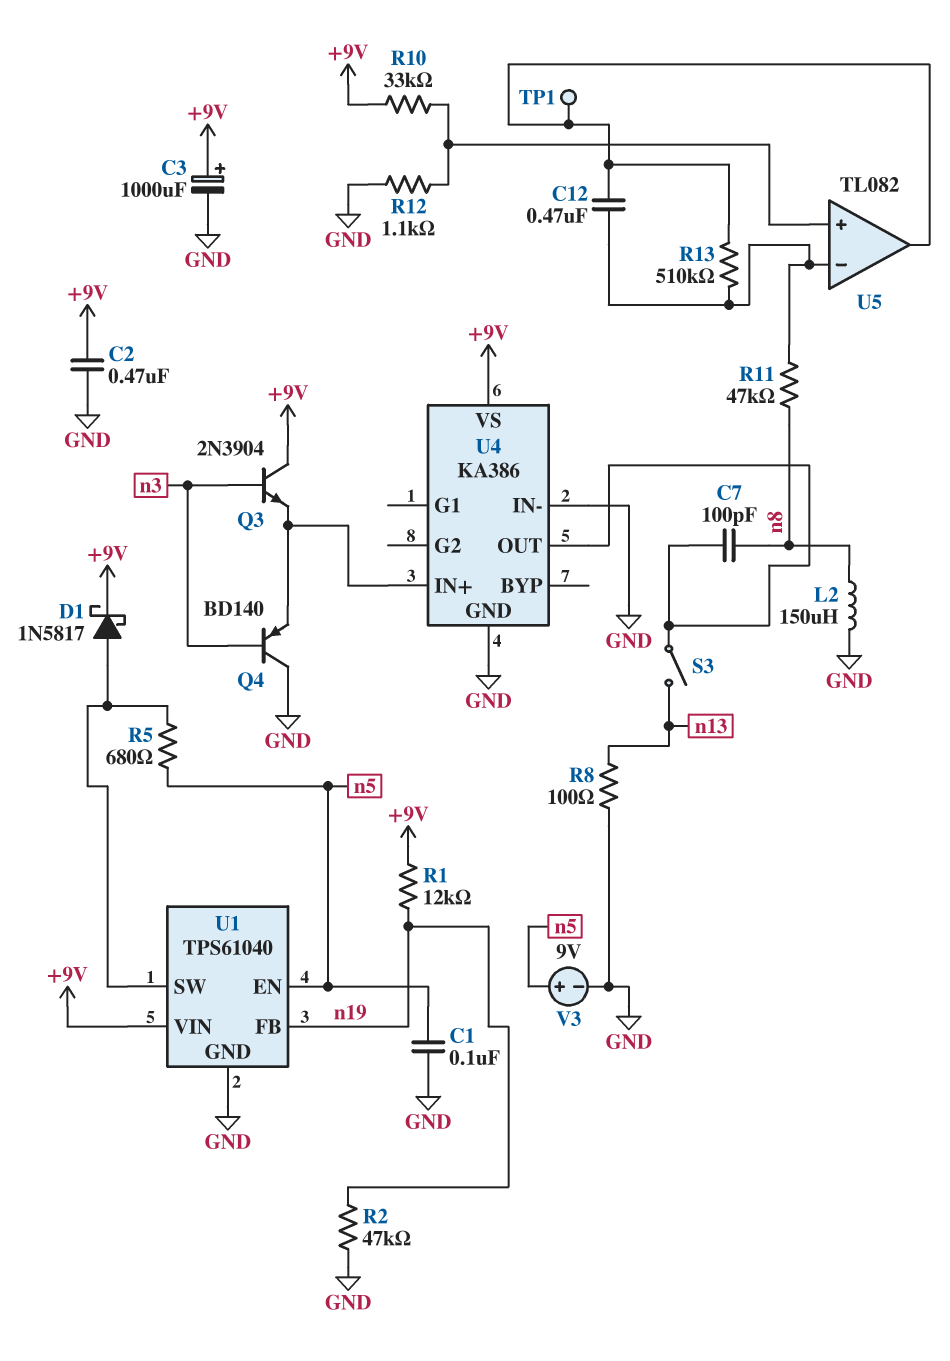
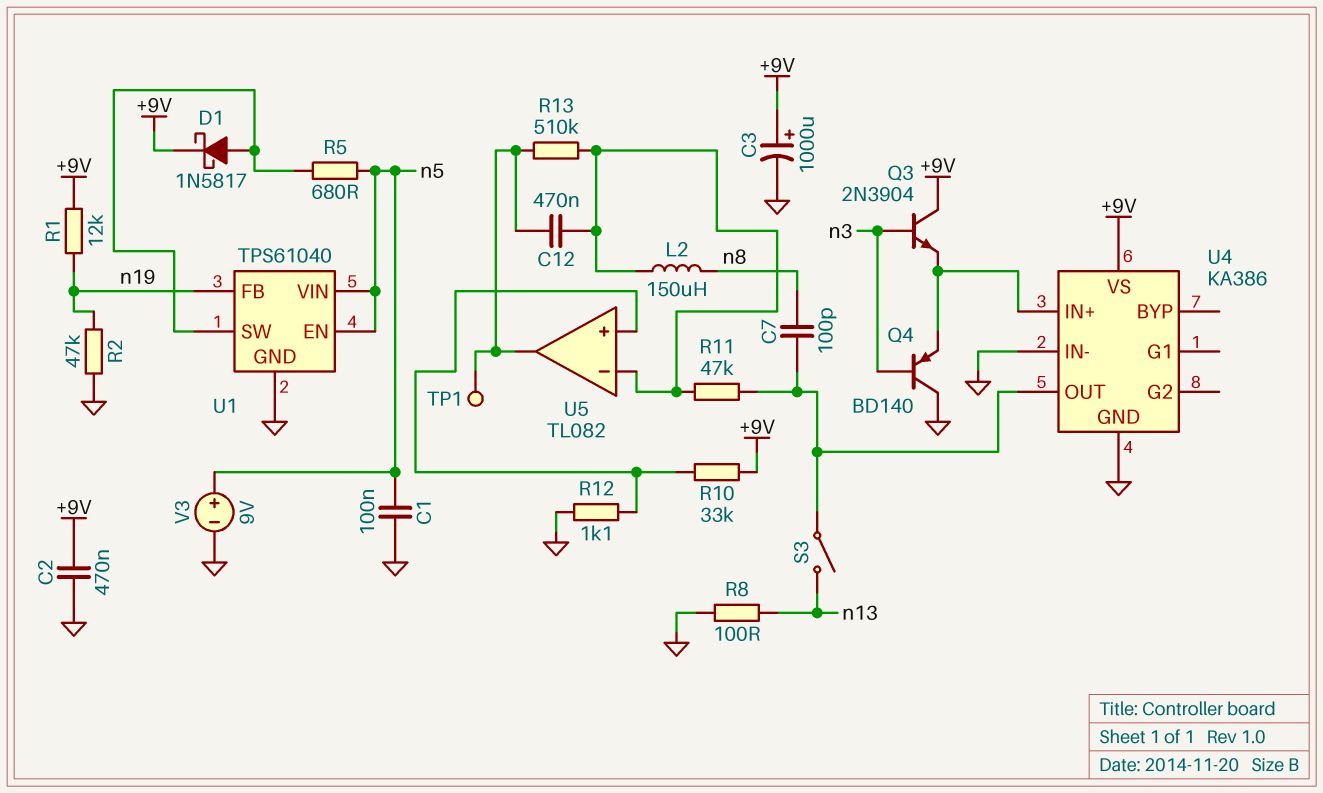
L2: 150uH (GND, n8) -> 150uH (U5/in-, n8)
R11: 47k (U5/in-, n8) -> 47k (U4/OUT, U5/in-)
U1 pin VIN: +9V -> n5

